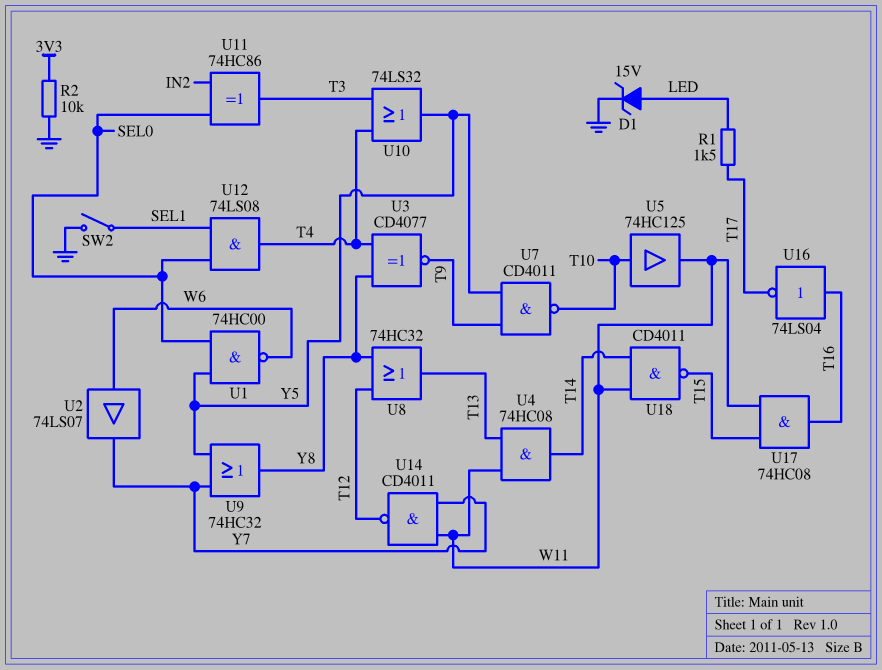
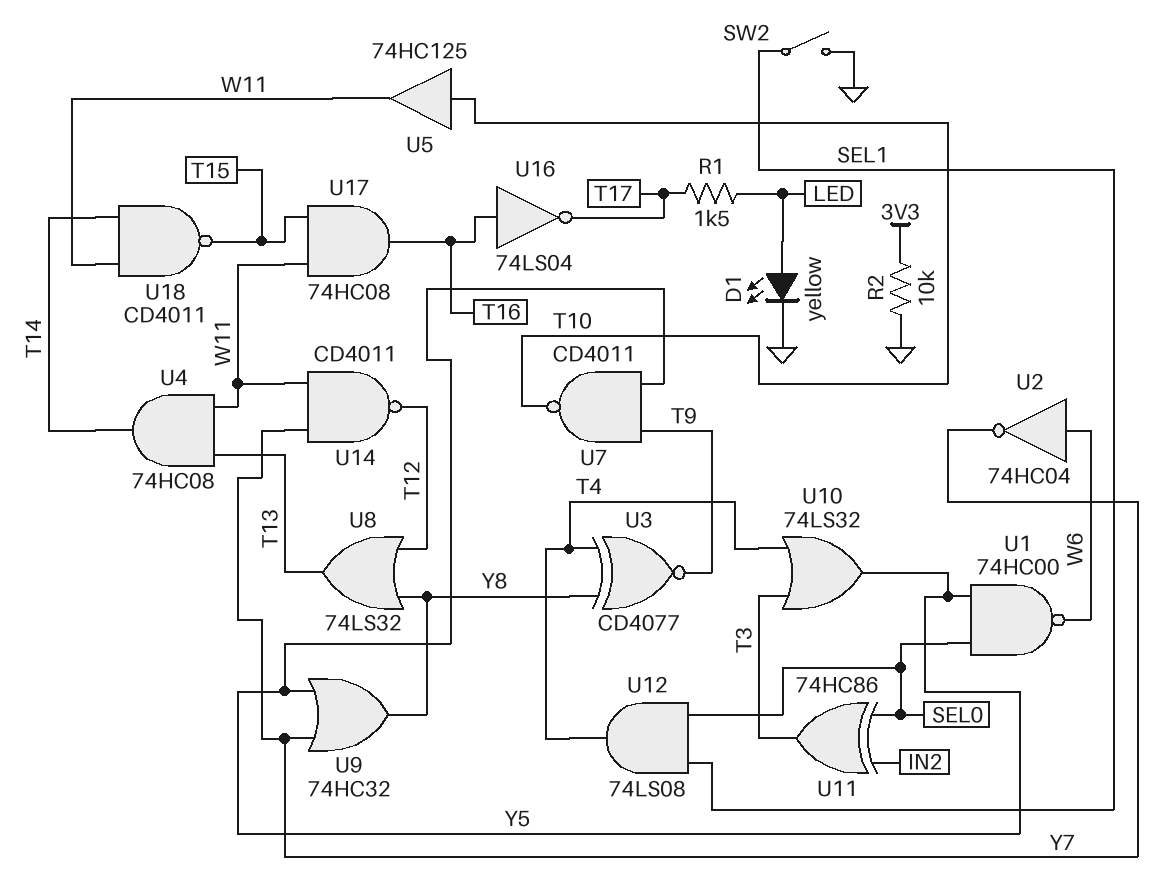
D1: zener 15V (A LED, K GND) -> LED yellow (A LED, K GND)
U2: buffer 74LS07 (in W6, out Y7) -> NOT 74HC04 (in W6, out Y7)
U8: OR 74HC32 (in T12, in Y8, out T13) -> OR 74LS32 (in T12, in Y8, out T13)

